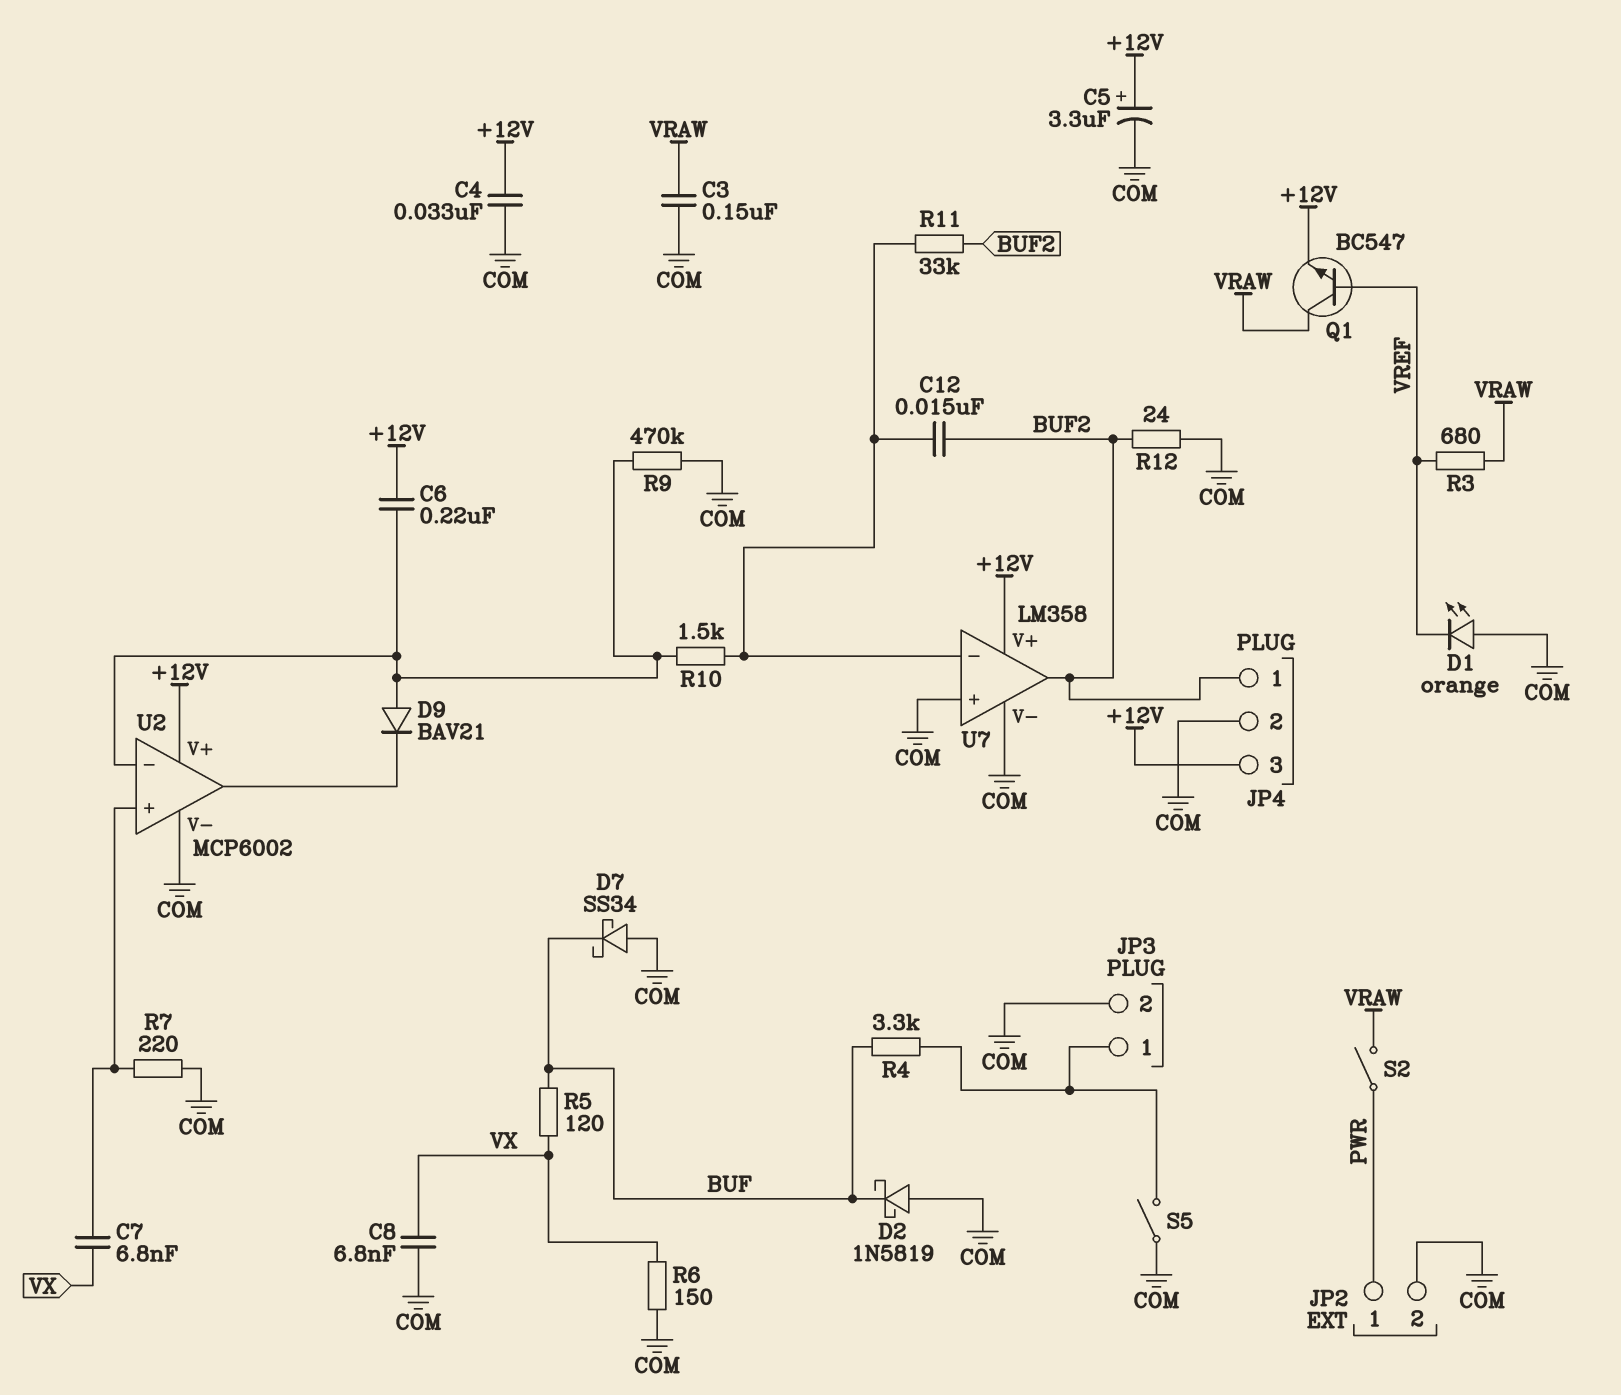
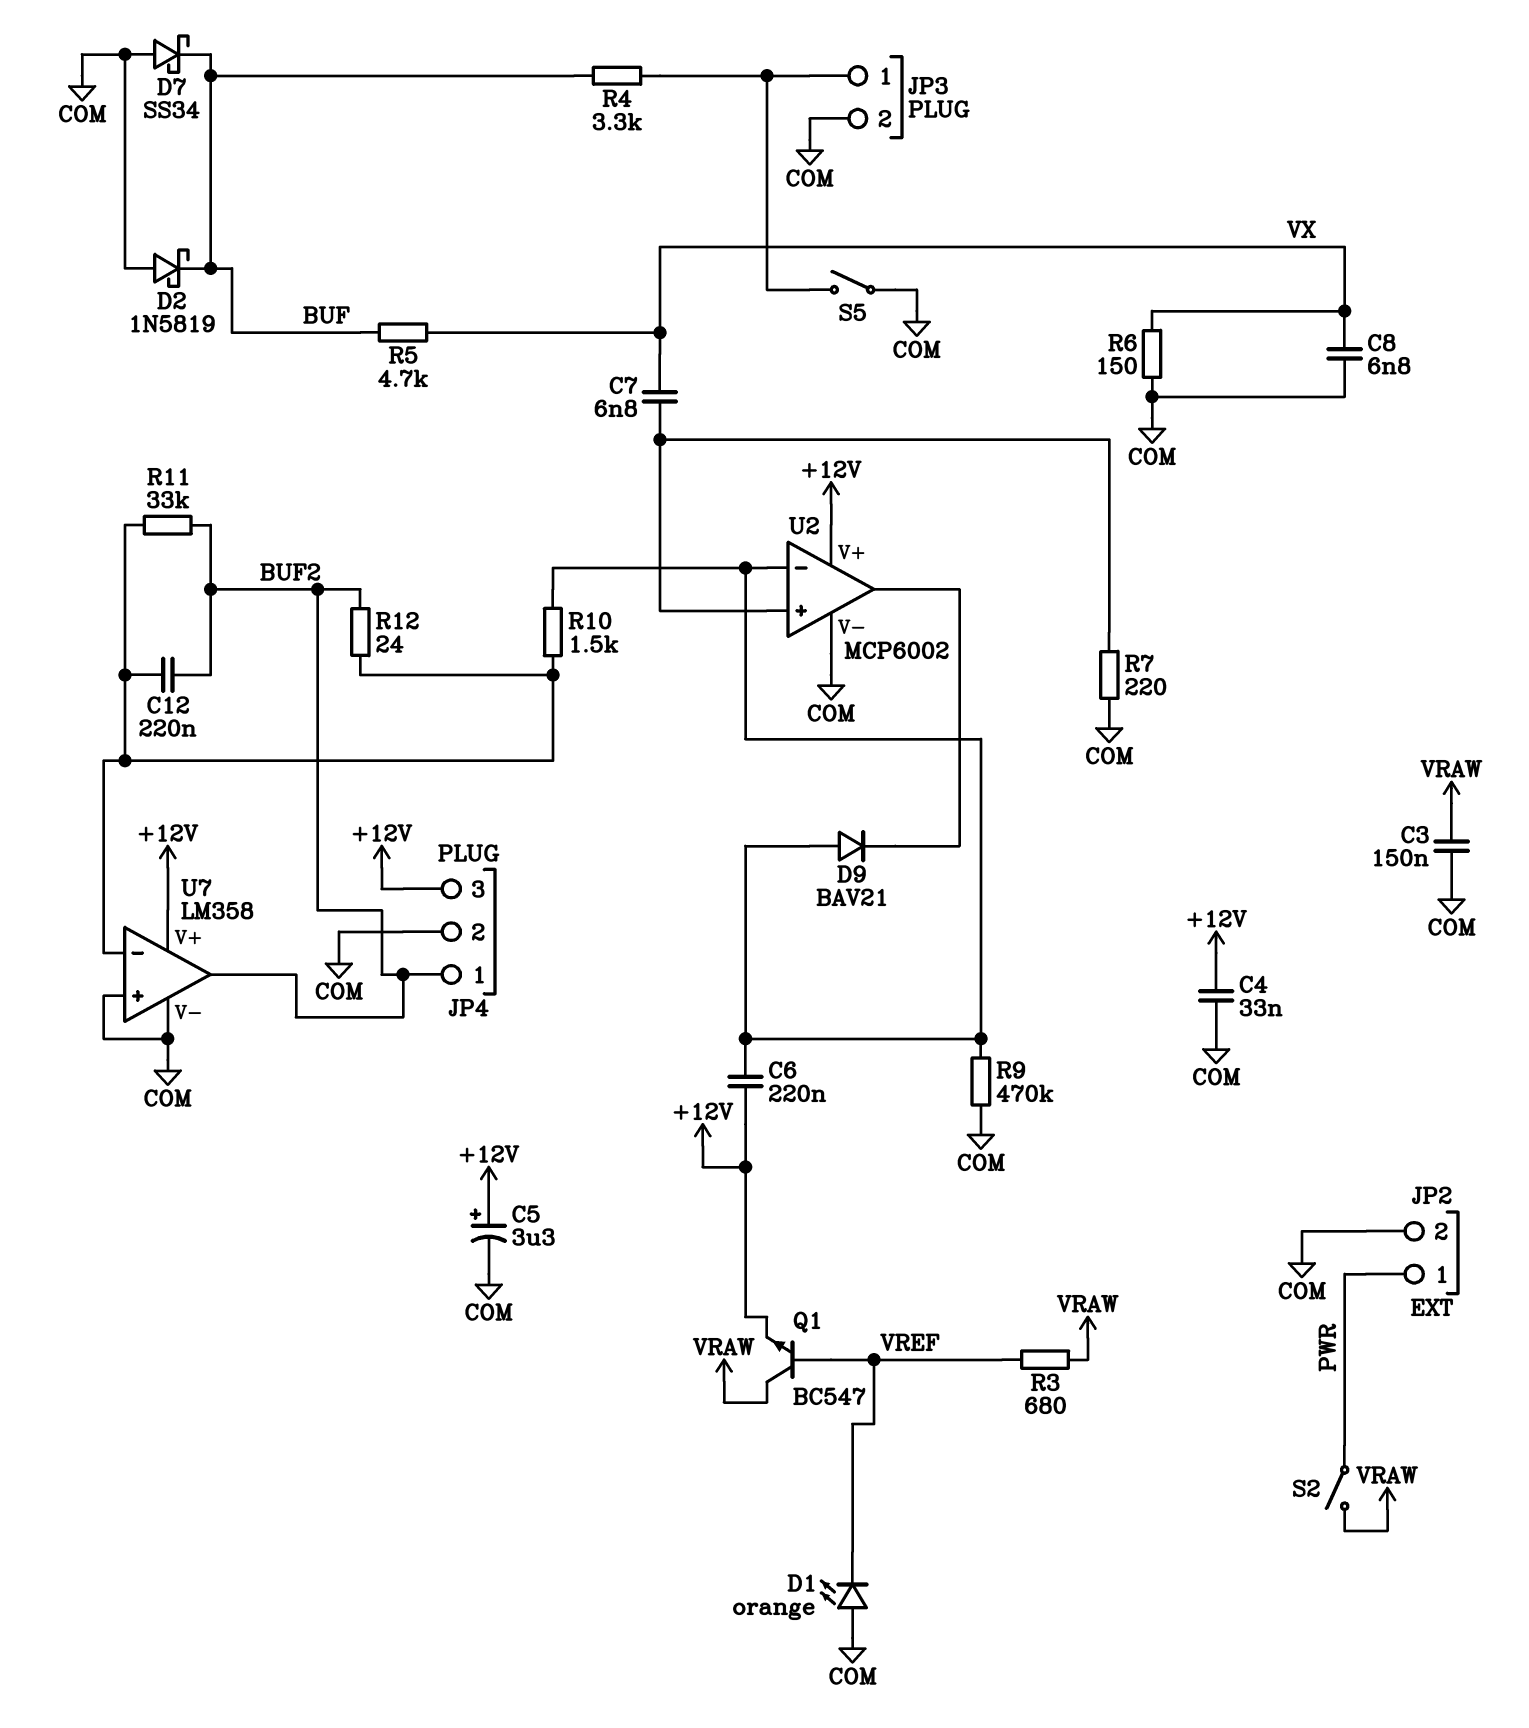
C12: 15nF (BUF2, U7/in-) -> 220nF (BUF2, U7/in-)
R5: 120 (BUF, VX) -> 4.7k (BUF, VX)
R12: 24 (BUF2, COM) -> 24 (BUF2, U7/in-)

